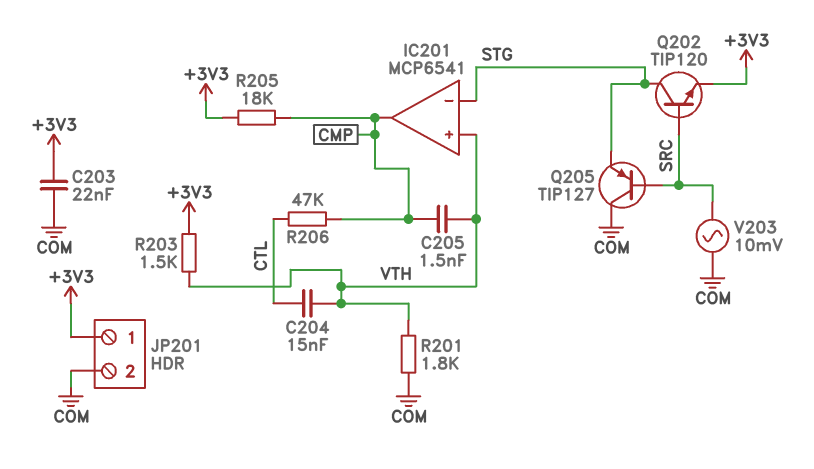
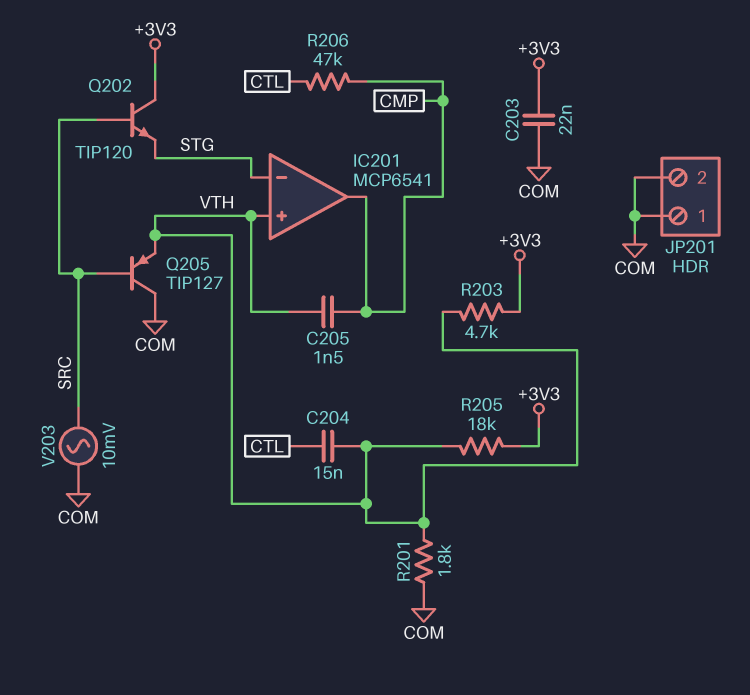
JP201 pin 1: +3V3 -> COM
Q202: NPN TIP120 (B SRC, C STG, E +3V3) -> NPN TIP120 (B SRC, C +3V3, E STG)
Q205: PNP TIP127 (B SRC, C COM, E STG) -> PNP TIP127 (B SRC, C COM, E VTH)
R203: 1.5k (+3V3, VTH) -> 4.7k (+3V3, VTH)
R205: 18k (+3V3, CMP) -> 18k (+3V3, VTH)

